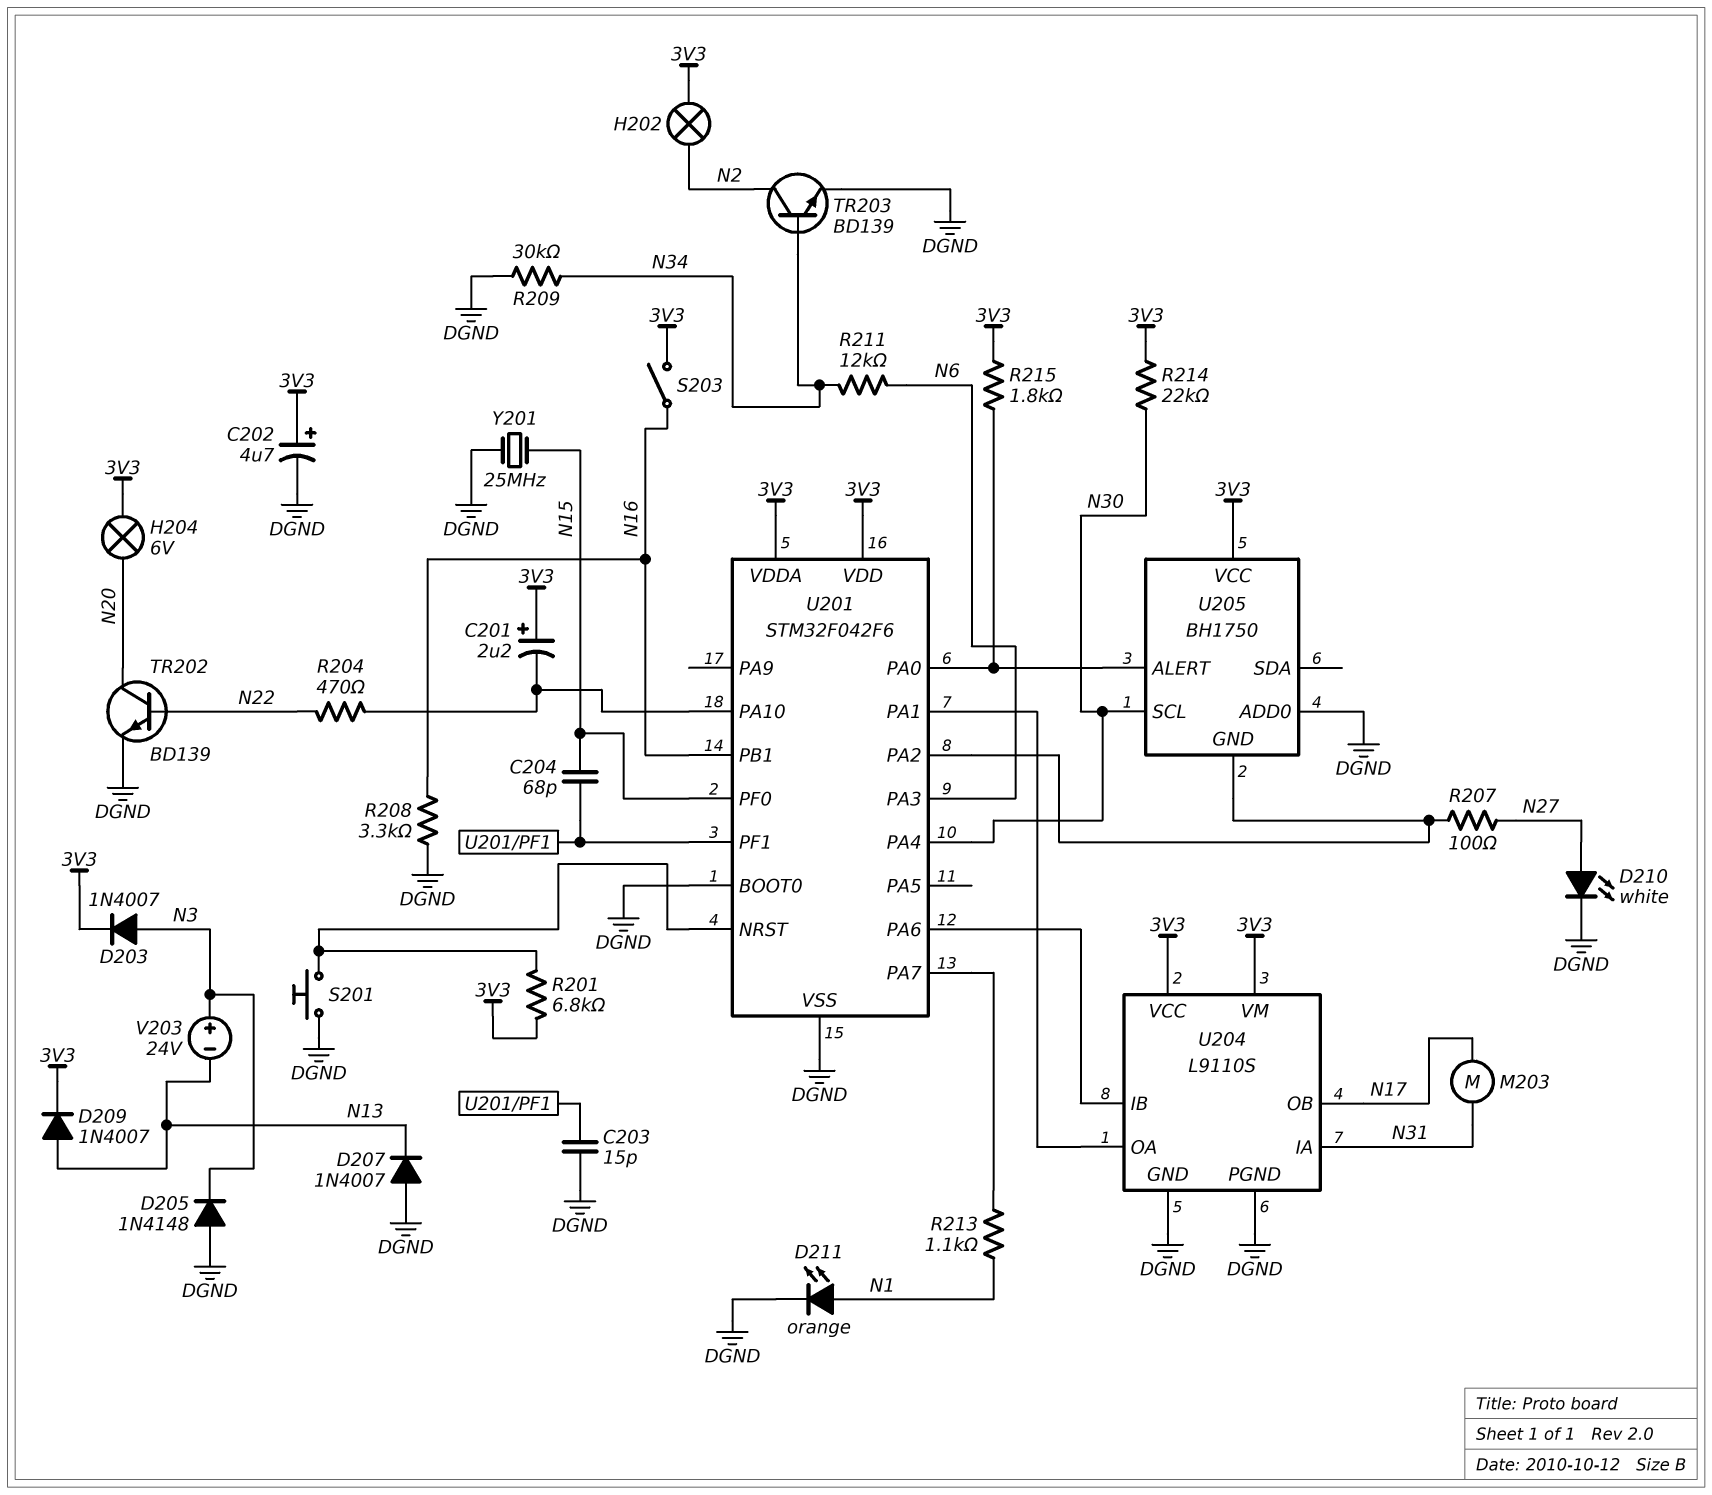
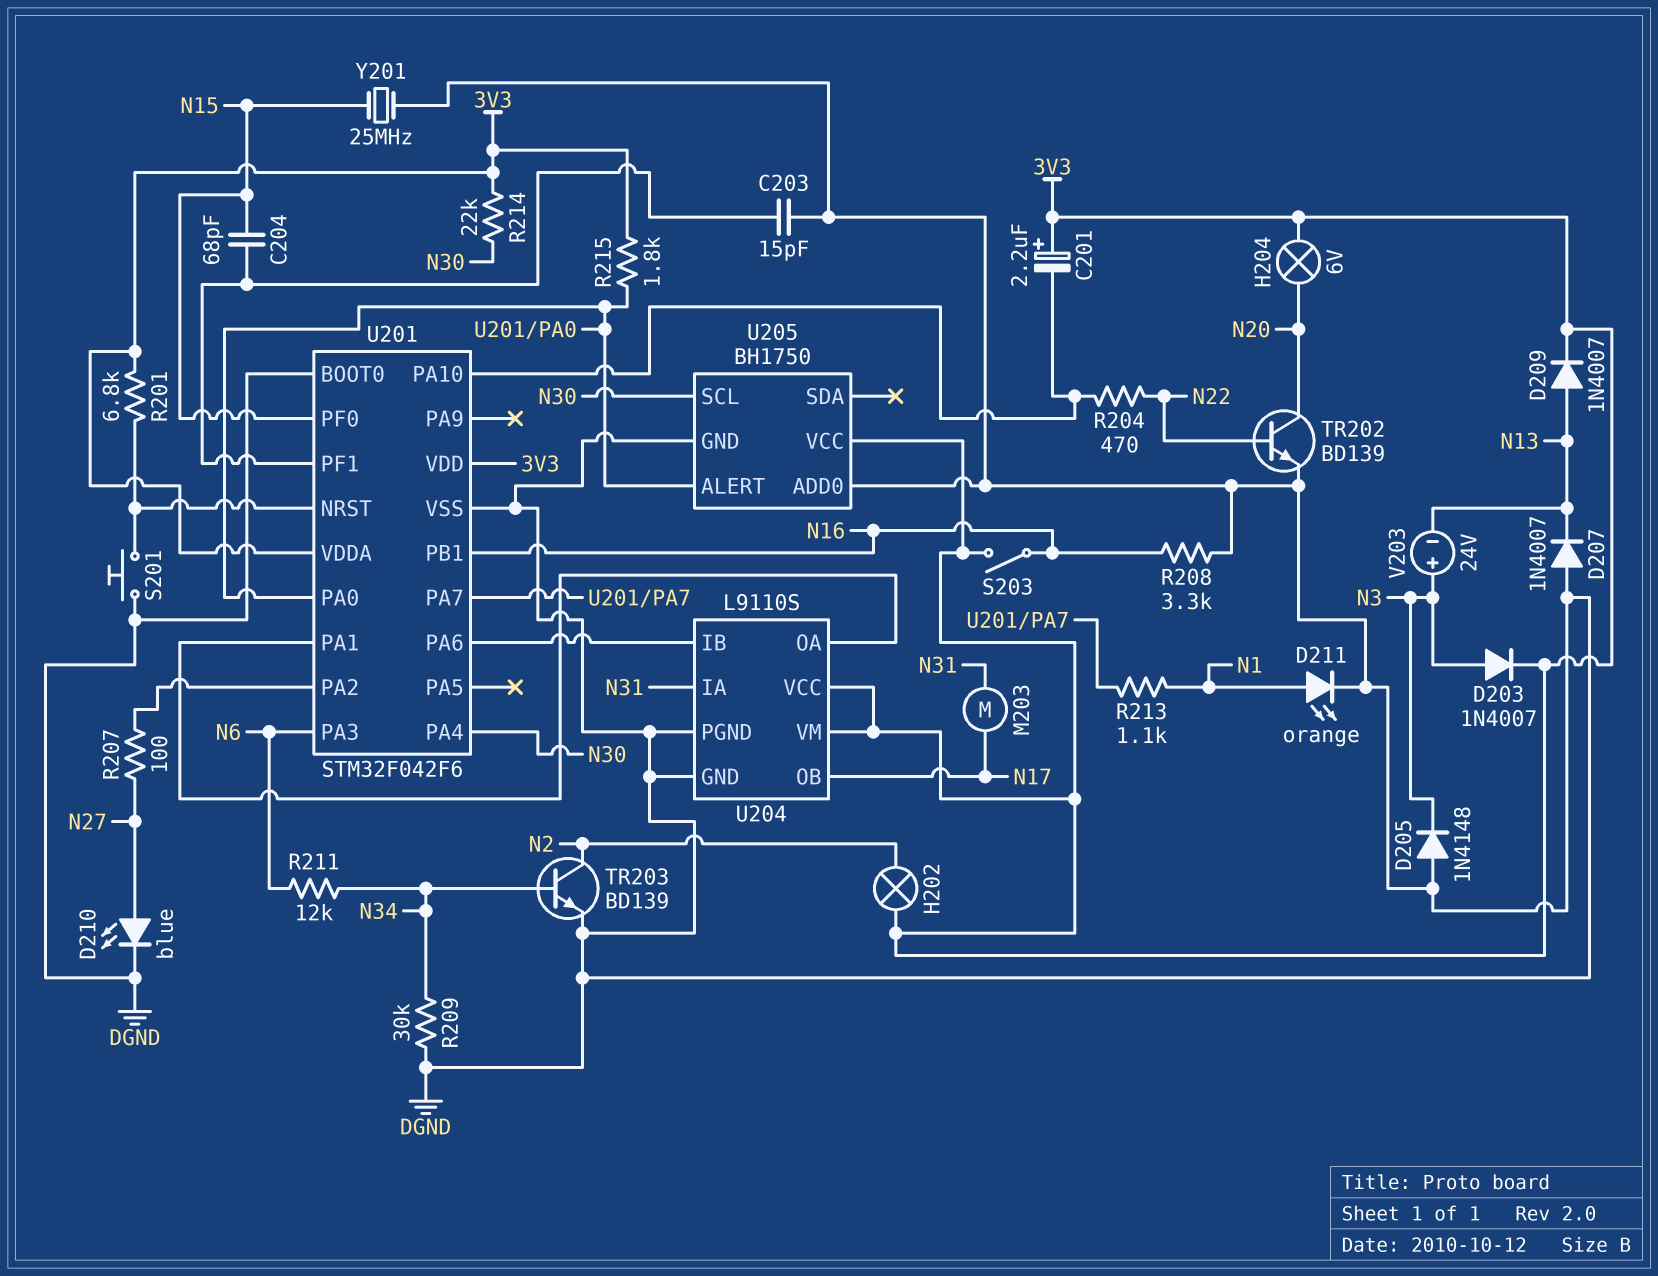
C202: 4.7uF (plus 3V3, minus DGND) -> none
D210: LED white (A N27, K DGND) -> LED blue (A N27, K DGND)
U205 pin GND: U201/PA2 -> DGND

